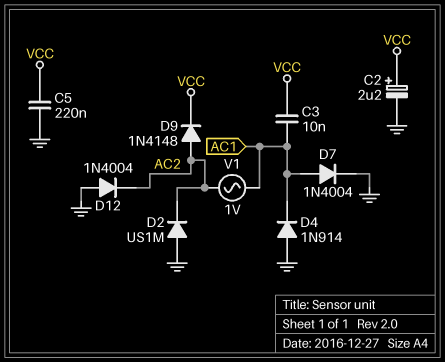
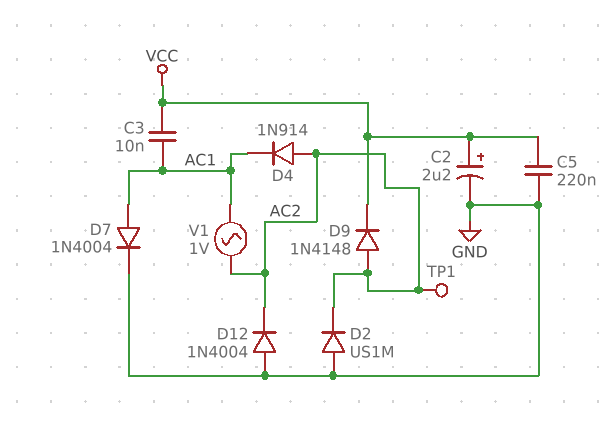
D4: diode 1N914 (A GND, K AC1) -> diode 1N914 (A AC2, K AC1)
TP1: none -> test point (AC2)

